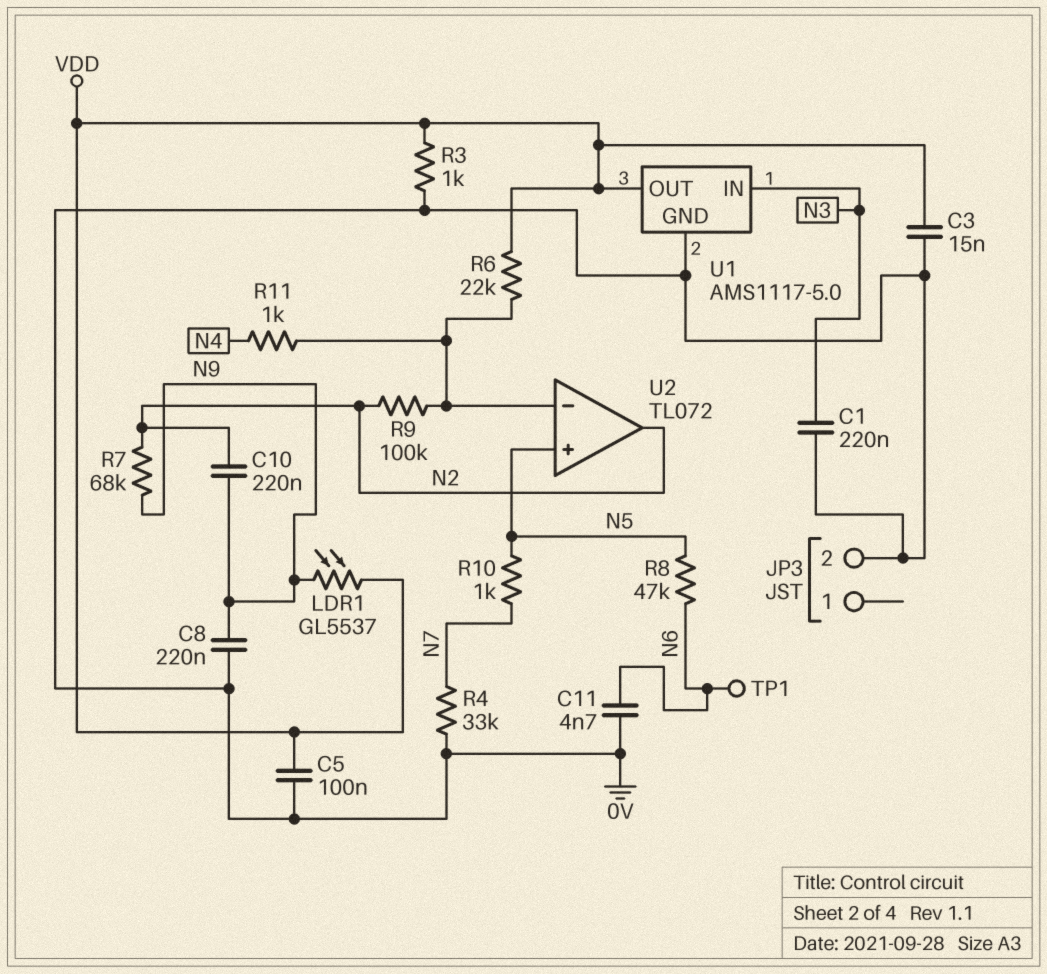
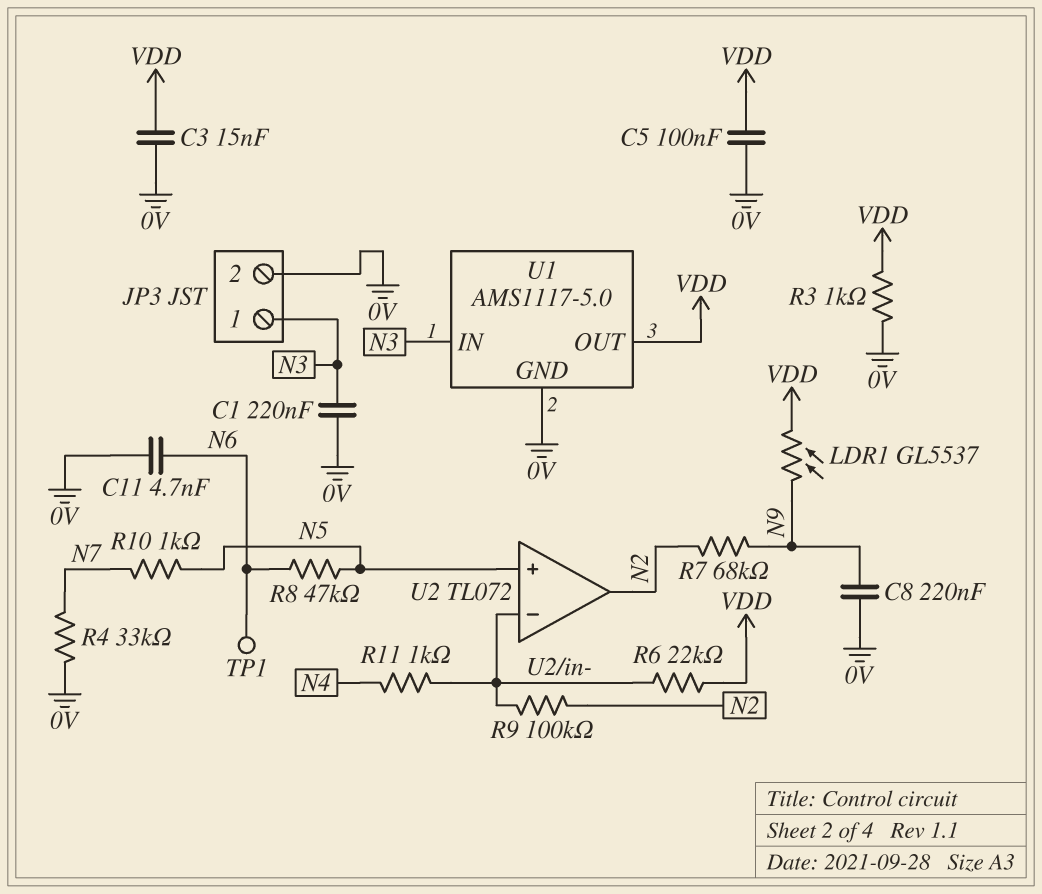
C10: 220nF (N2, N9) -> none
JP3 pin 1: none -> N3

